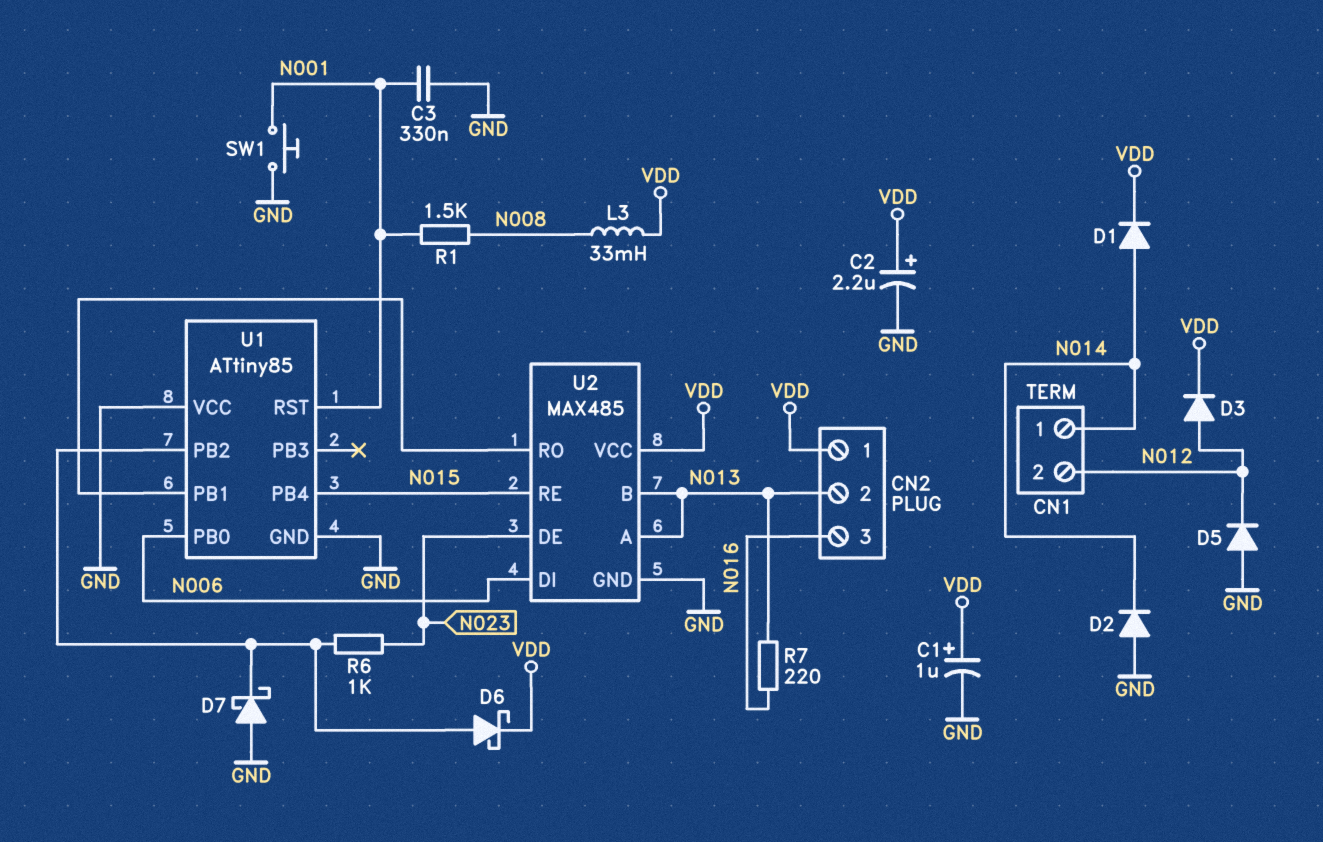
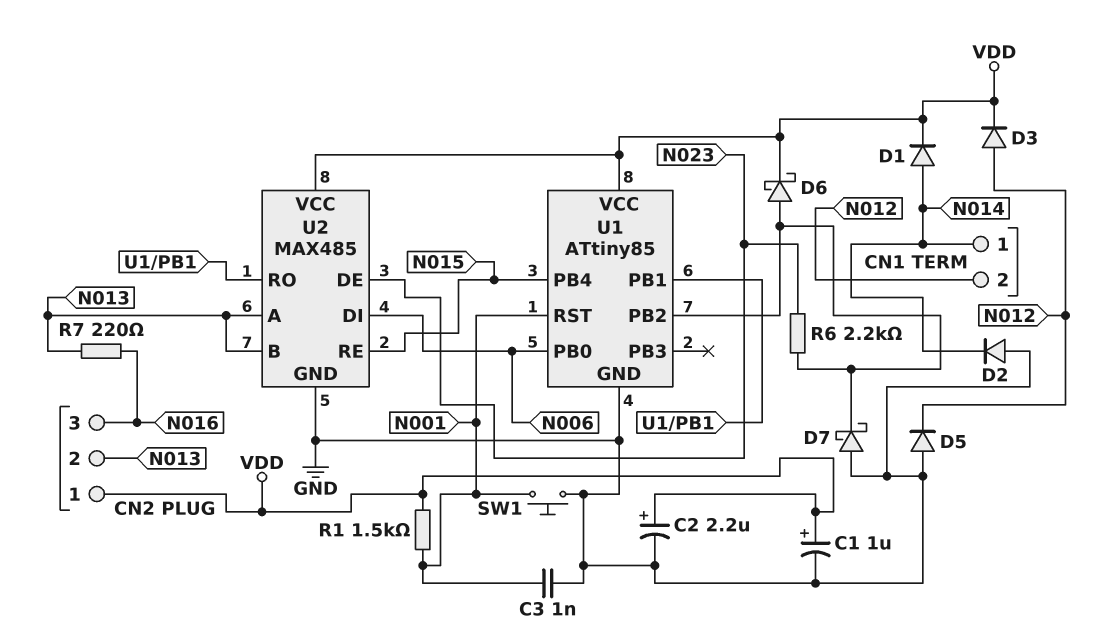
C3: 330nF (GND, N001) -> 1nF (GND, N001)
L3: 33mH (N008, VDD) -> none
R1: 1.5k (N001, N008) -> 1.5k (N001, VDD)
R6: 1k (N023, U1/PB2) -> 2.2k (N023, U1/PB2)
U1 pin VCC: GND -> VDD

